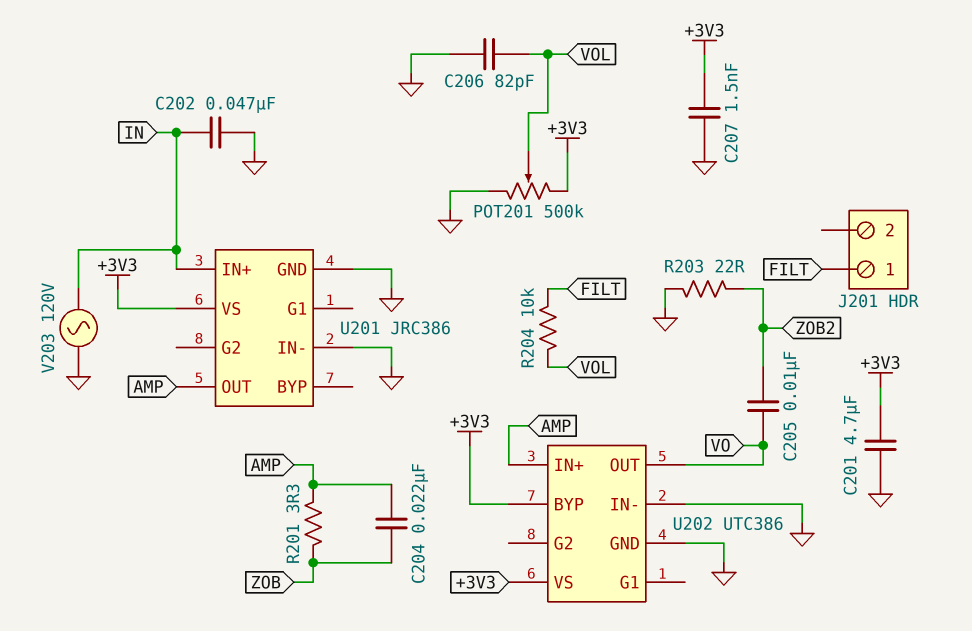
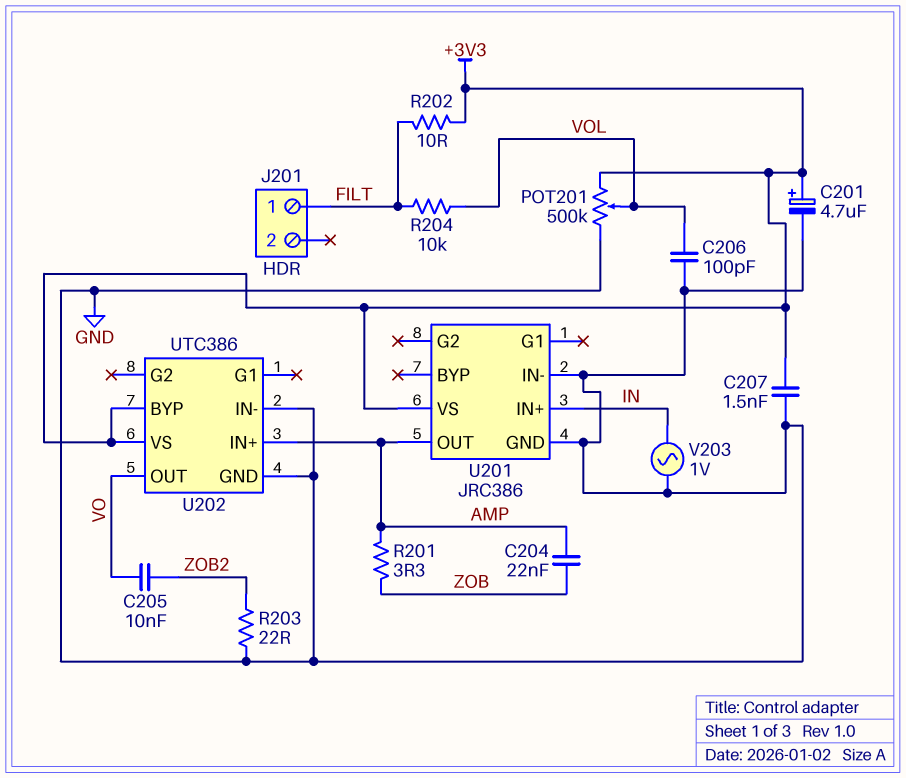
C201: 4.7uF (+3V3, GND) -> 4.7uF (plus +3V3, minus GND)
C202: 47nF (GND, IN) -> none
C206: 82pF (GND, VOL) -> 100pF (GND, VOL)
R202: none -> 10 (+3V3, FILT)
V203: AC 120V (GND, IN) -> AC 1V (GND, IN)

